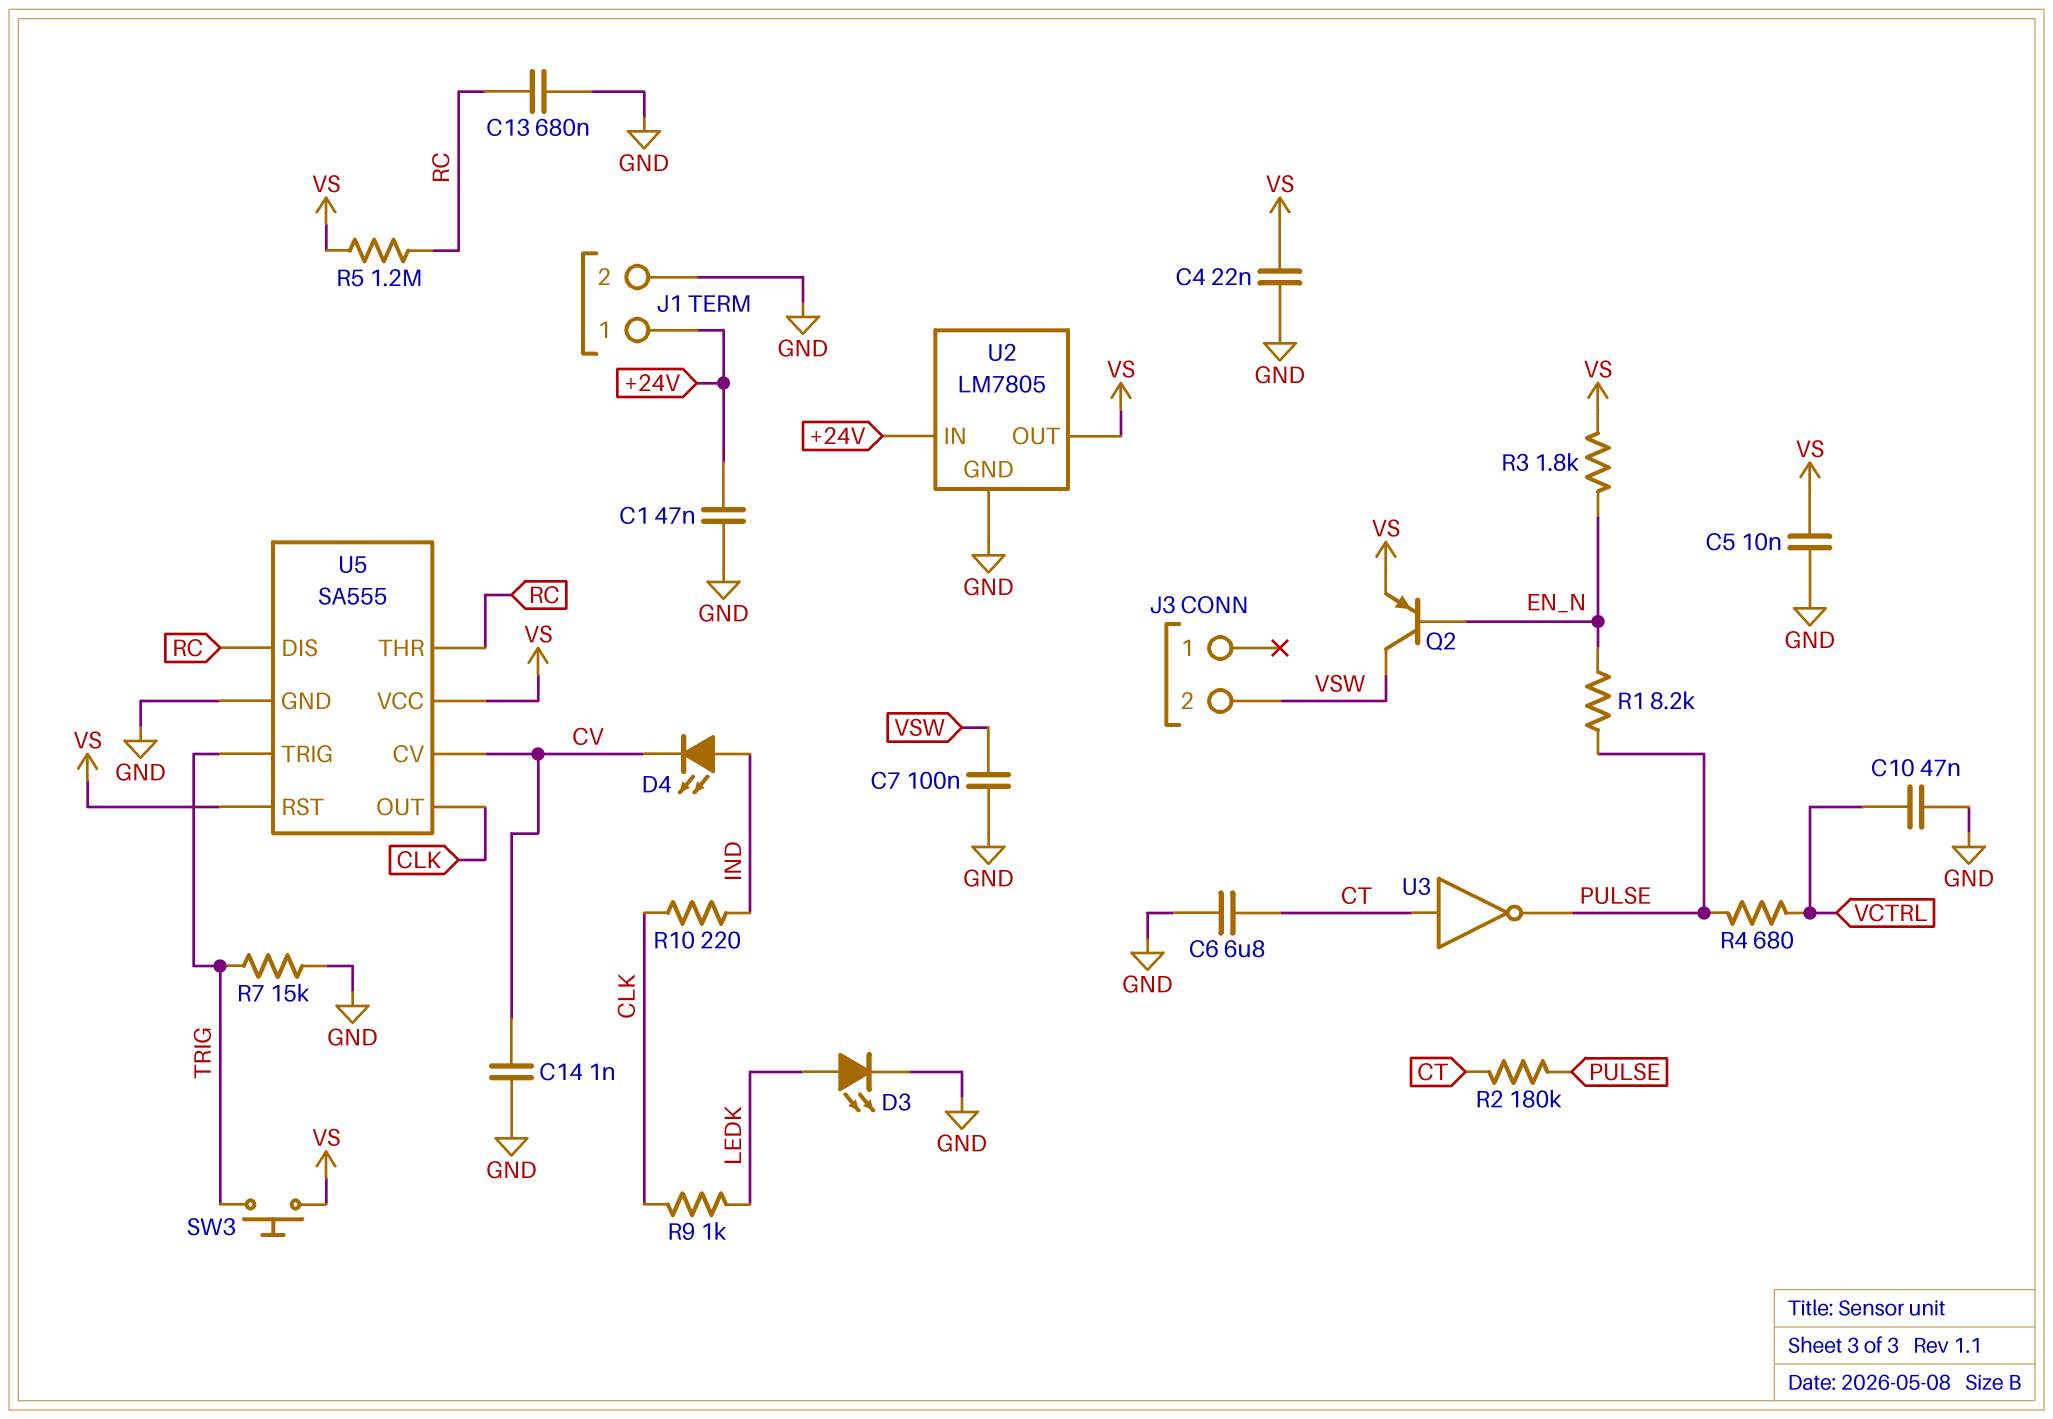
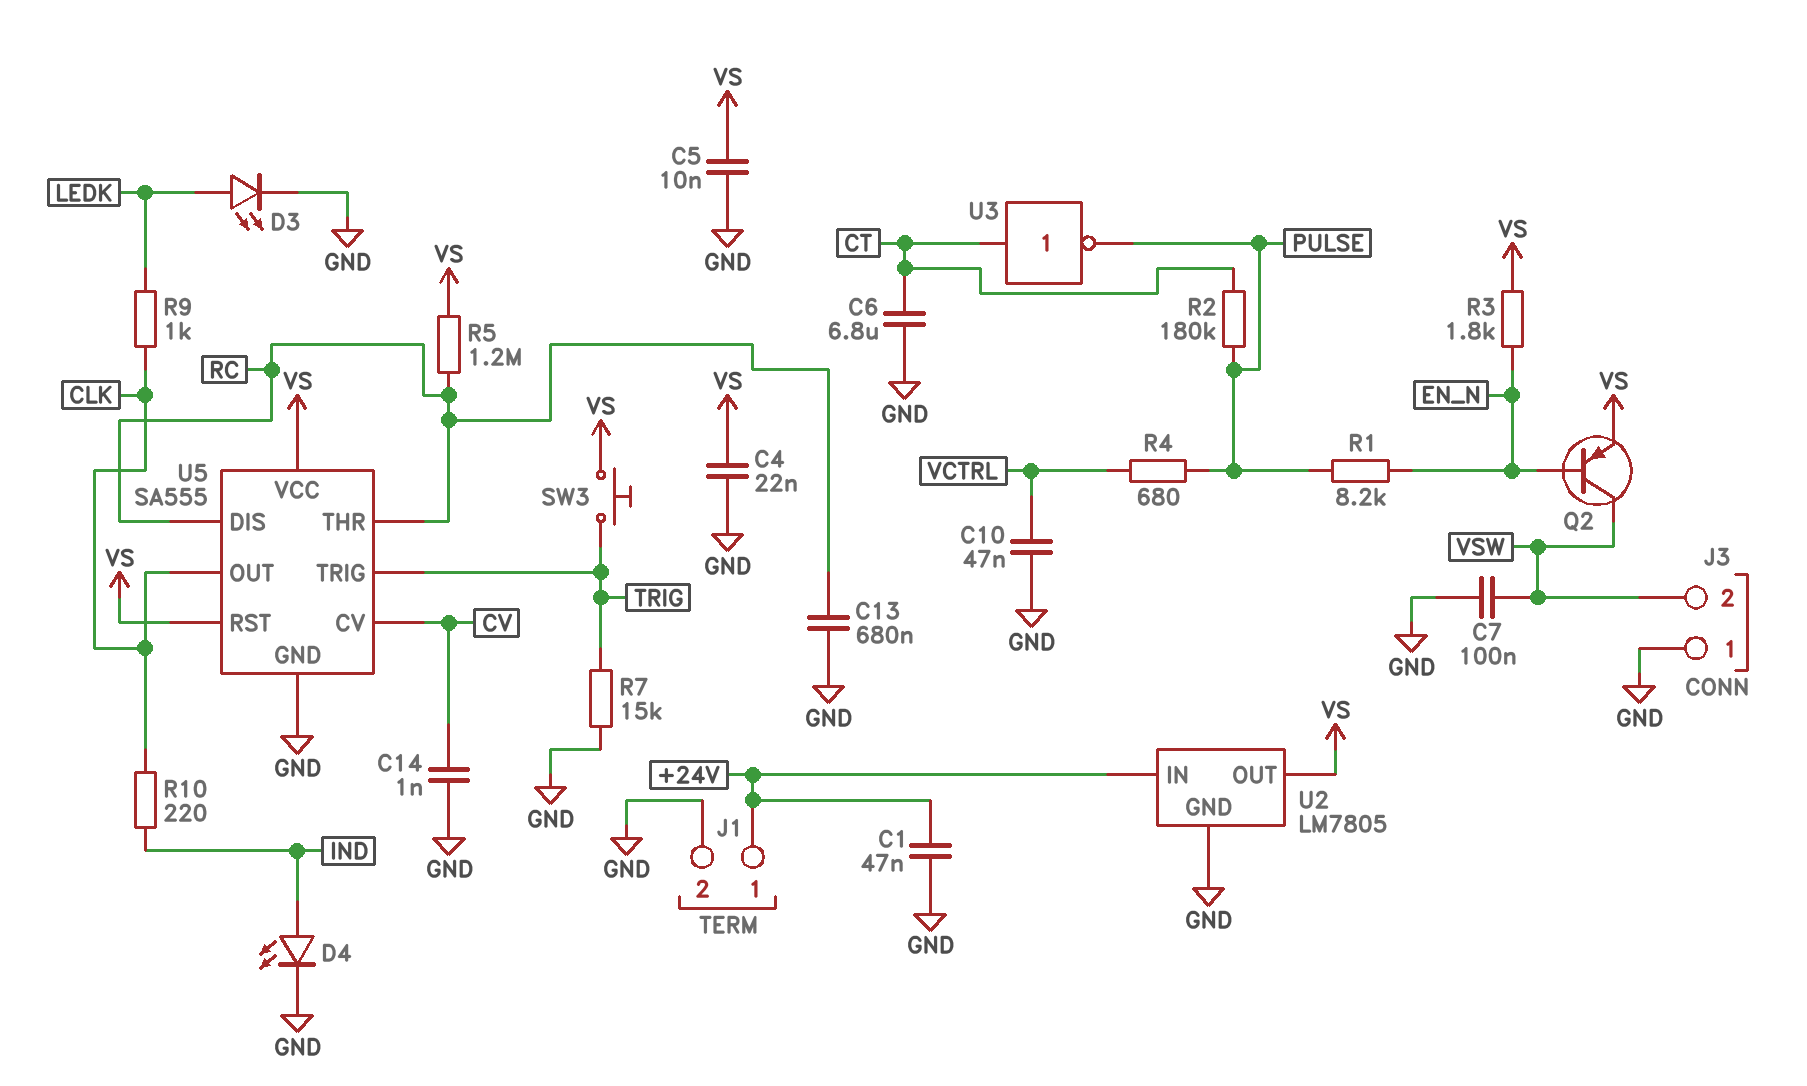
D4: LED (A IND, K CV) -> LED (A IND, K GND)
J3 pin 1: none -> GND

